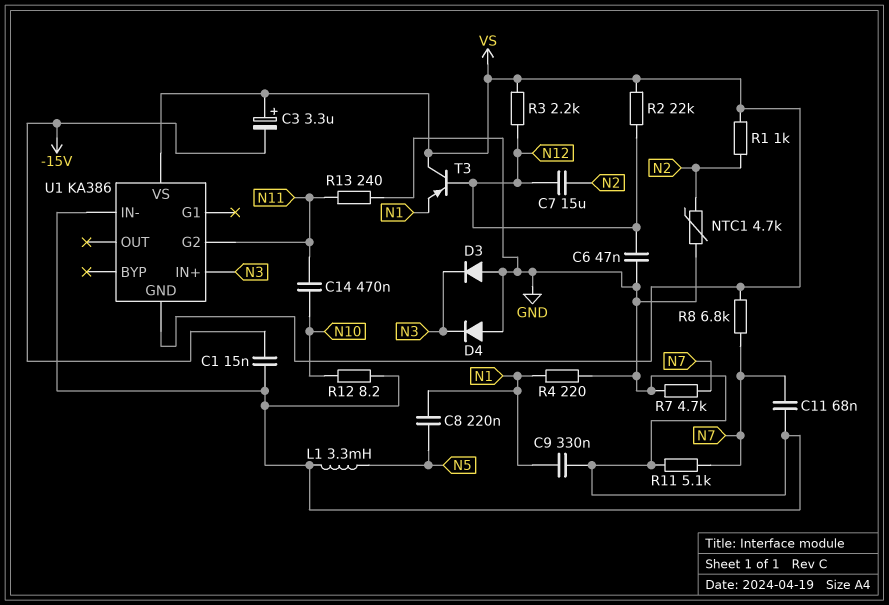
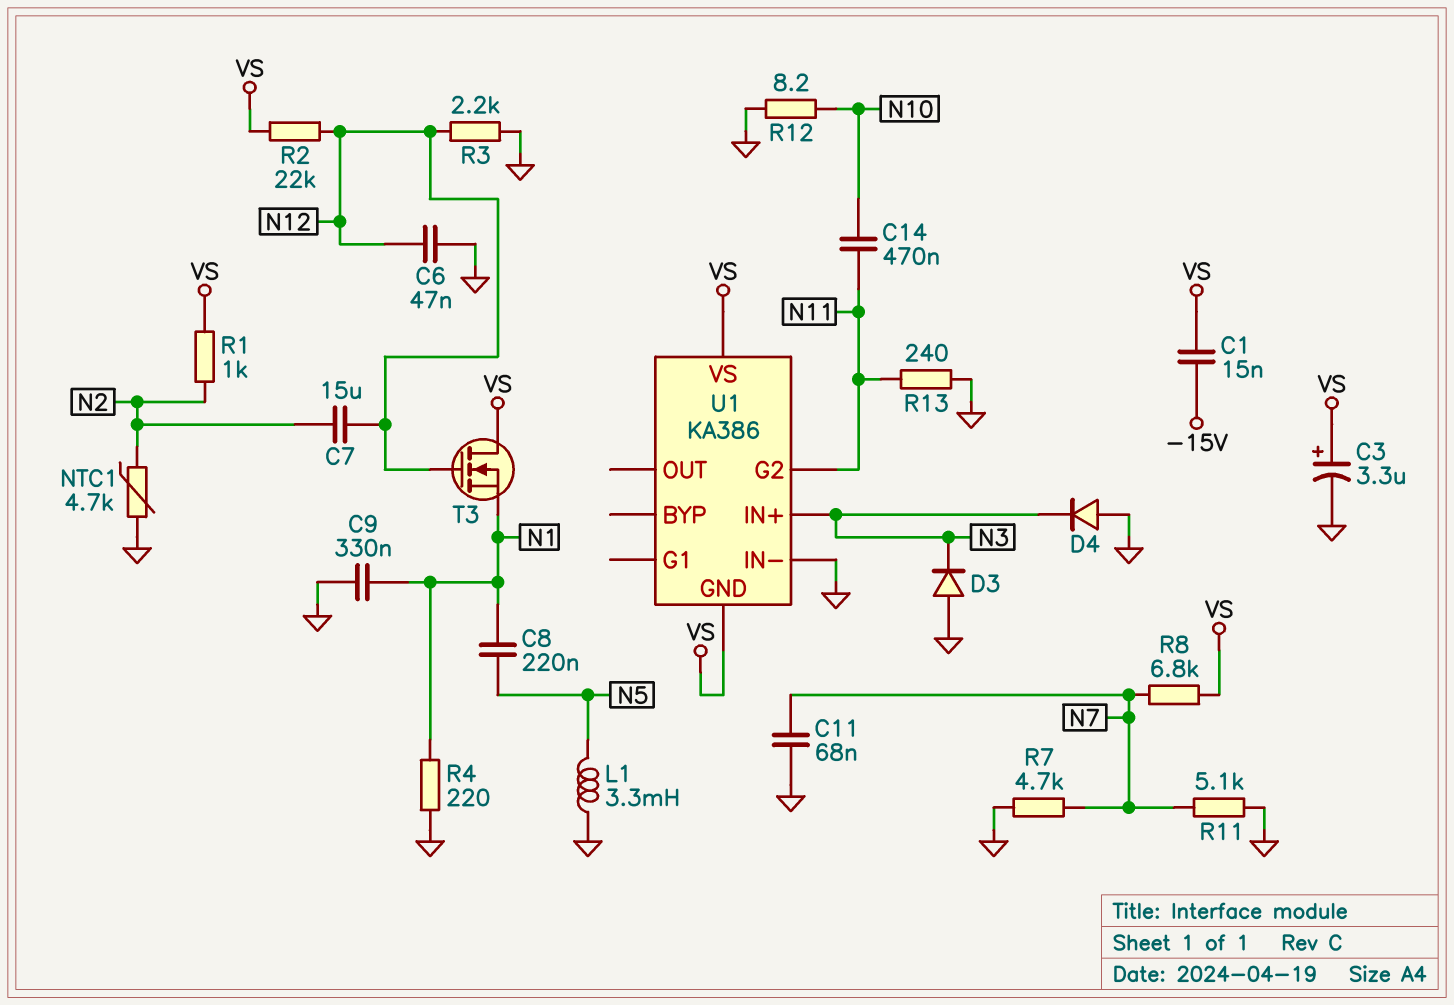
C1: 15nF (-15V, GND) -> 15nF (-15V, VS)
C3: 3.3uF (plus VS, minus -15V) -> 3.3uF (plus VS, minus GND)
R3: 2.2k (N12, VS) -> 2.2k (GND, N12)
T3: PNP (B N12, C VS, E N1) -> NMOS (G N12, D VS, S N1)

